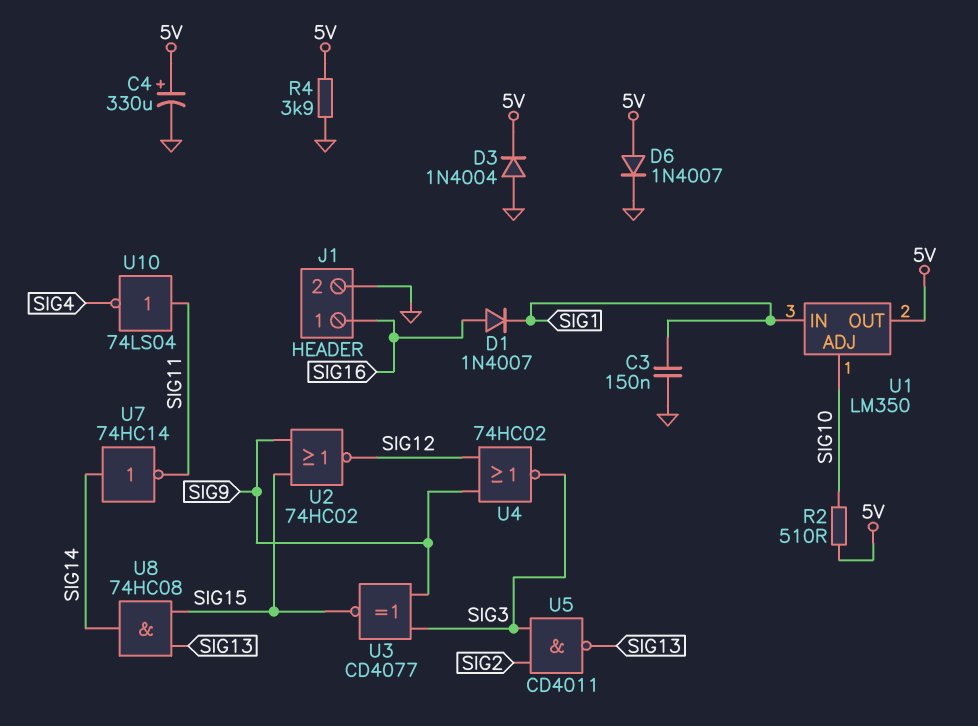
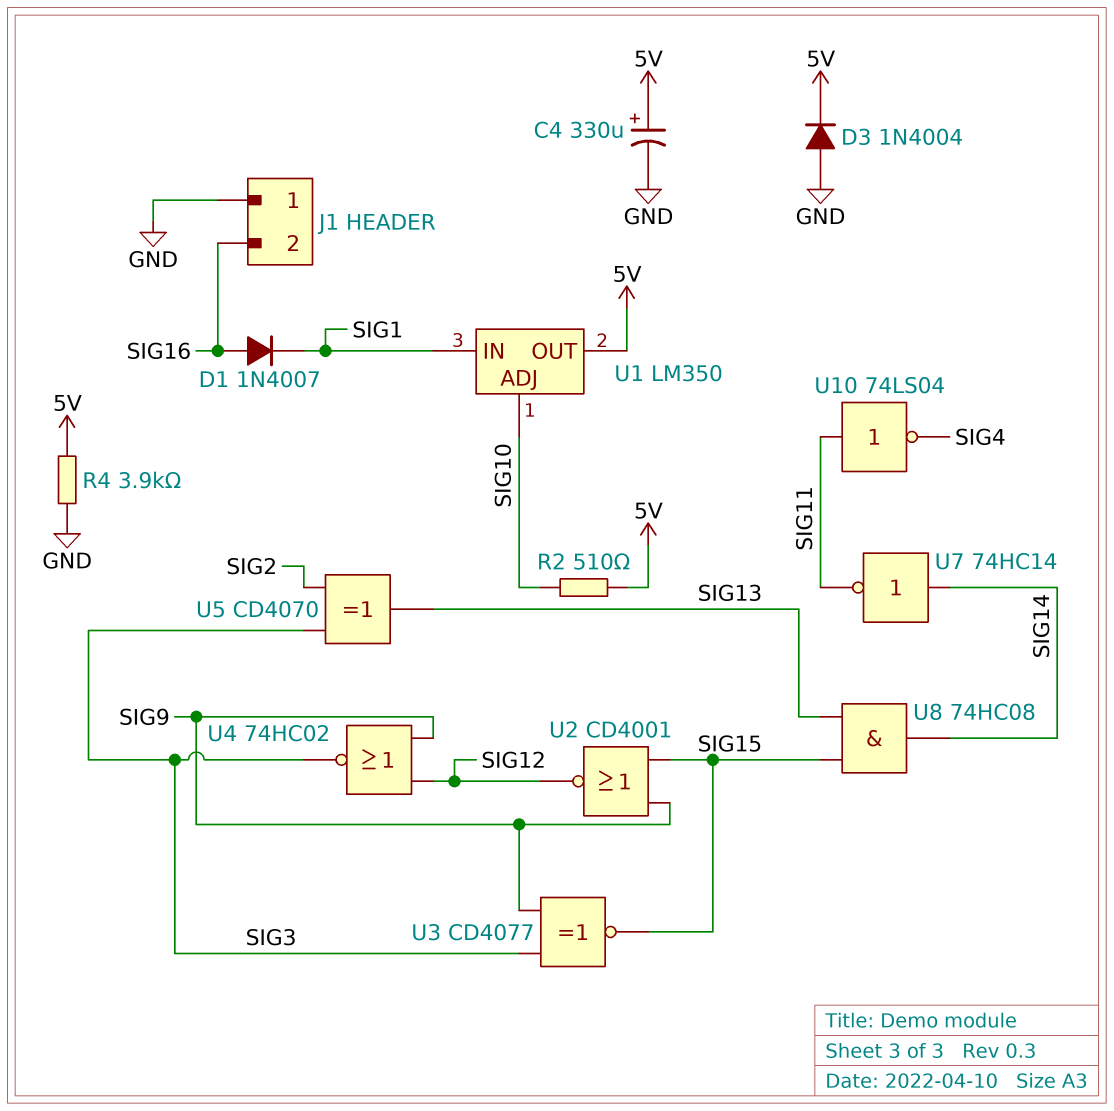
C3: 150nF (GND, SIG1) -> none
D6: diode 1N4007 (A 5V, K GND) -> none
J1 pin 1: SIG16 -> GND
J1 pin 2: GND -> SIG16
U2: NOR 74HC02 (in SIG9, in SIG15, out SIG12) -> NOR CD4001 (in SIG9, in SIG15, out SIG12)
U5: NAND CD4011 (in SIG2, in SIG3, out SIG13) -> XOR CD4070 (in SIG2, in SIG3, out SIG13)

